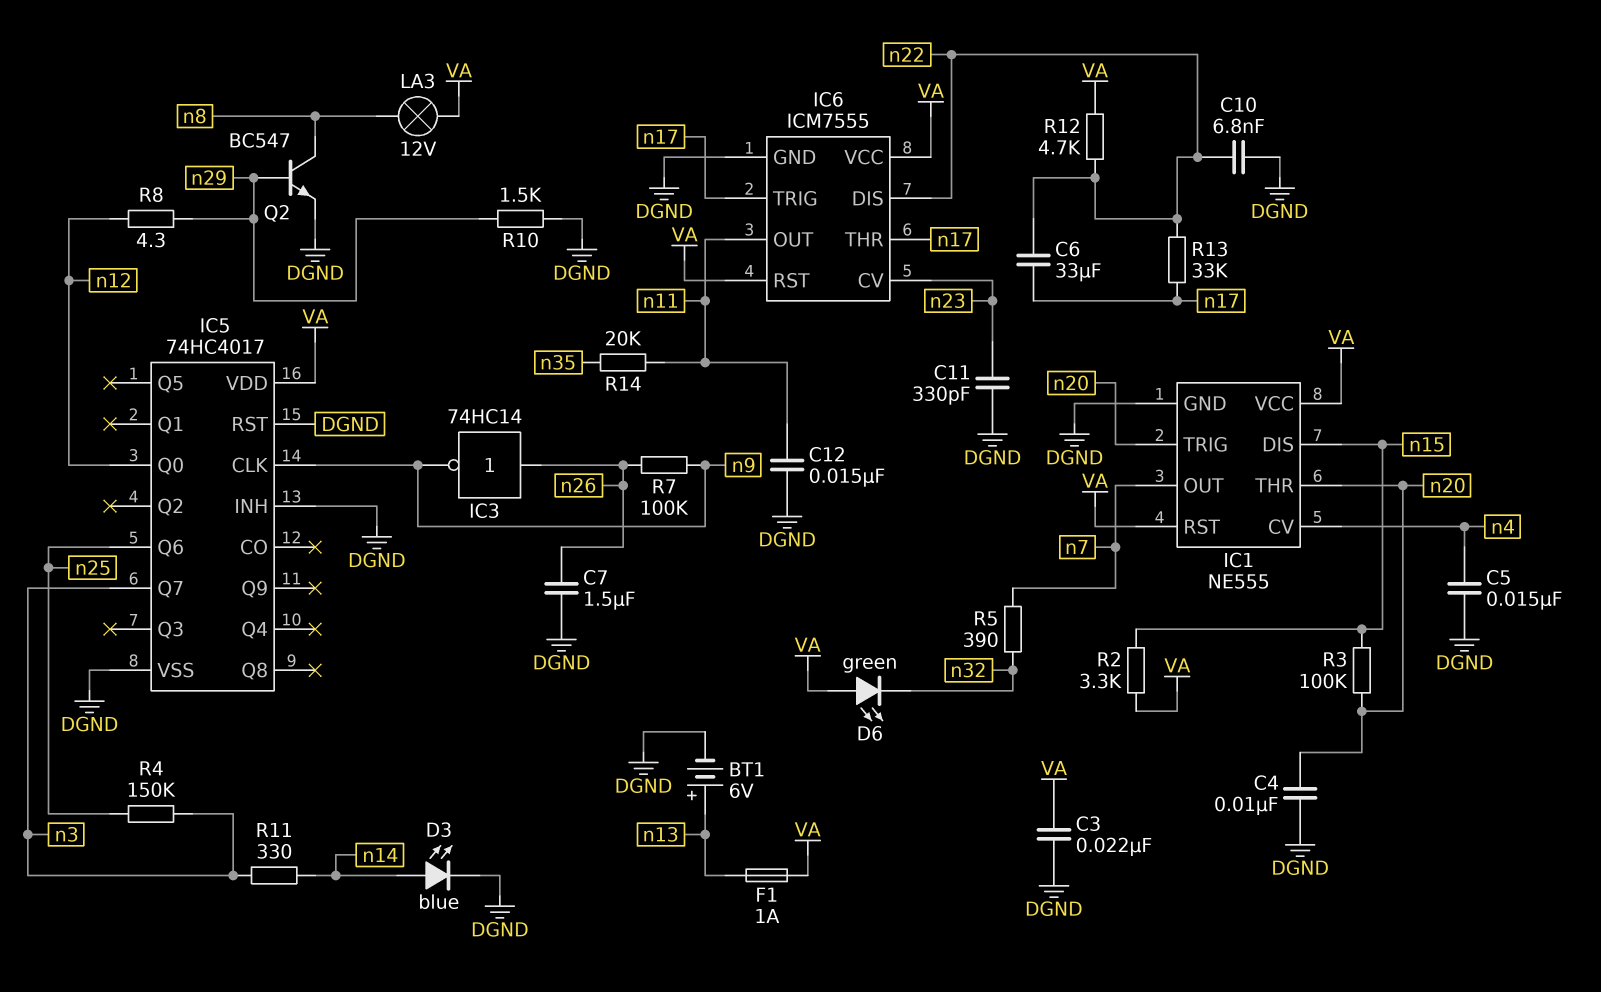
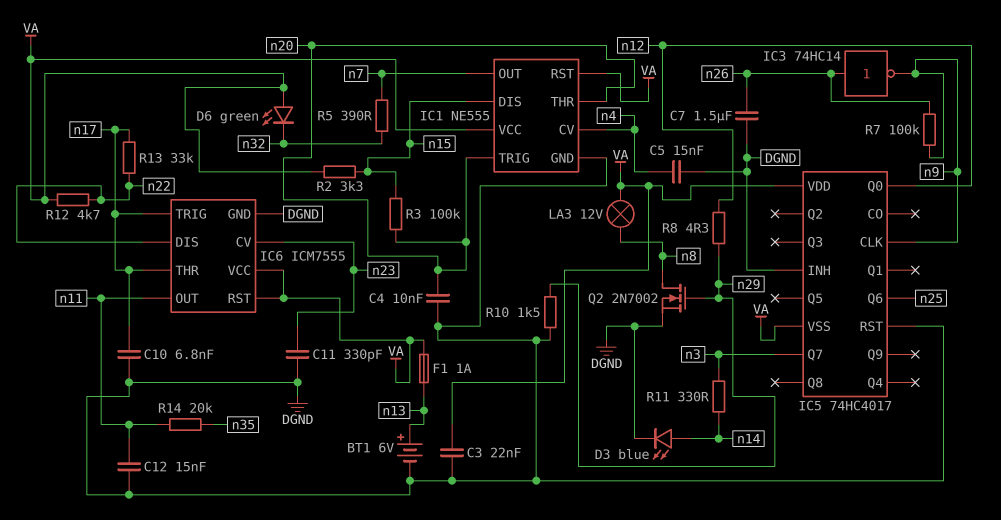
C6: 33uF (n17, n22) -> none
C10: 6.8nF (DGND, n22) -> 6.8nF (DGND, n17)
IC5 pin VSS: DGND -> VA
Q2: NPN BC547 (B n29, C n8, E DGND) -> NMOS 2N7002 (G n29, D n8, S DGND)
R4: 150k (n3, n25) -> none

